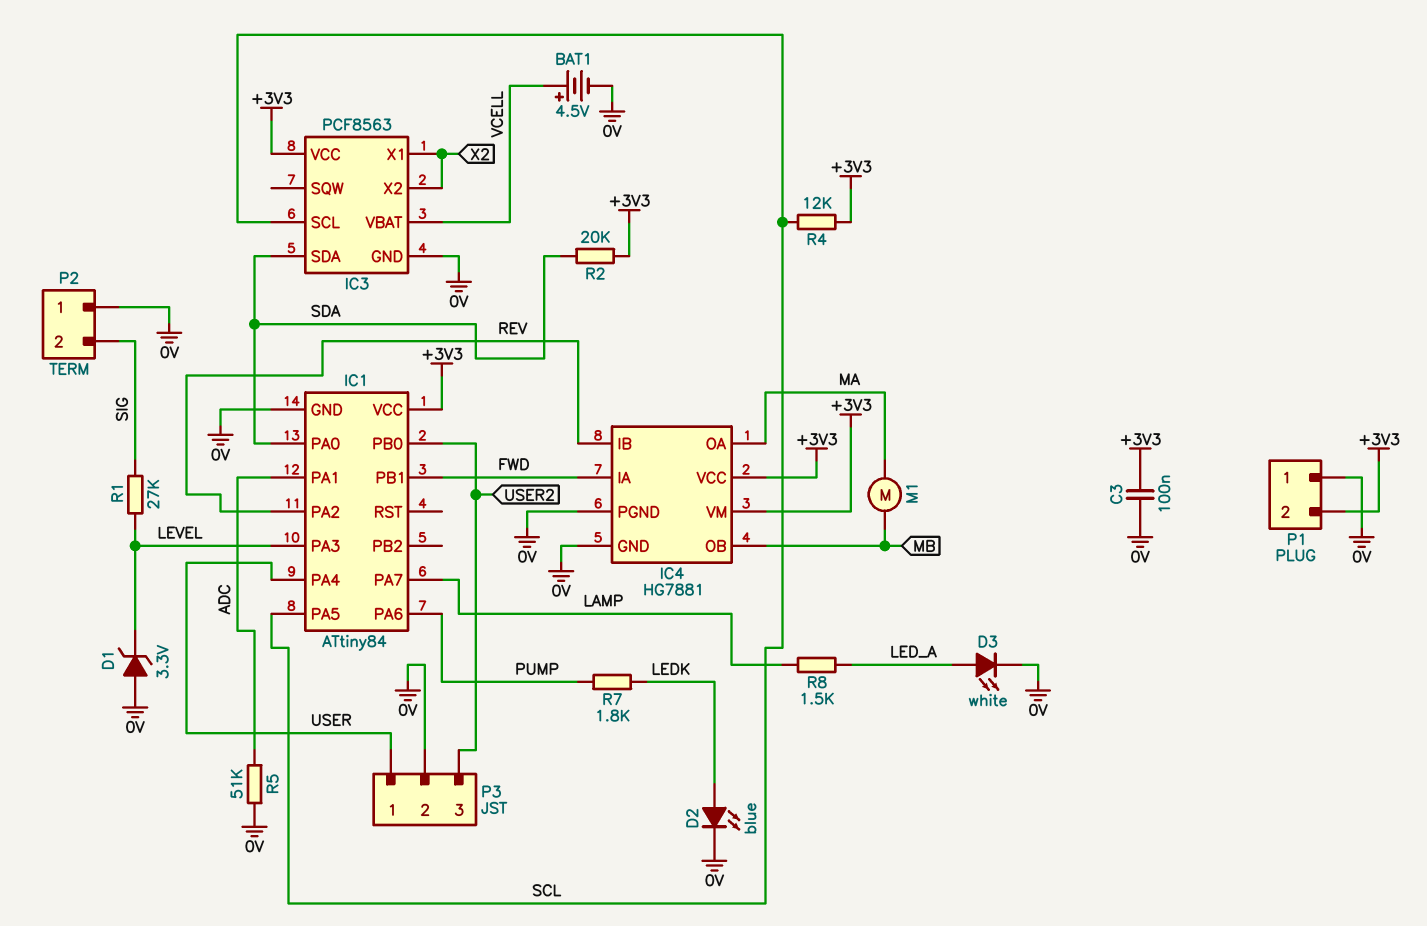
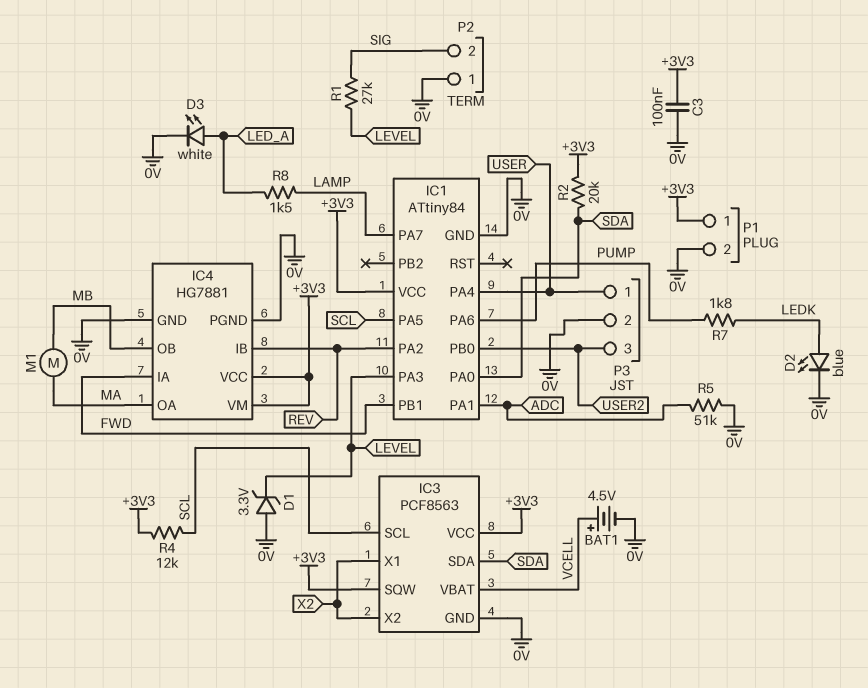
IC3 pin SQW: none -> +3V3
P1 pin 1: 0V -> +3V3
P1 pin 2: +3V3 -> 0V

